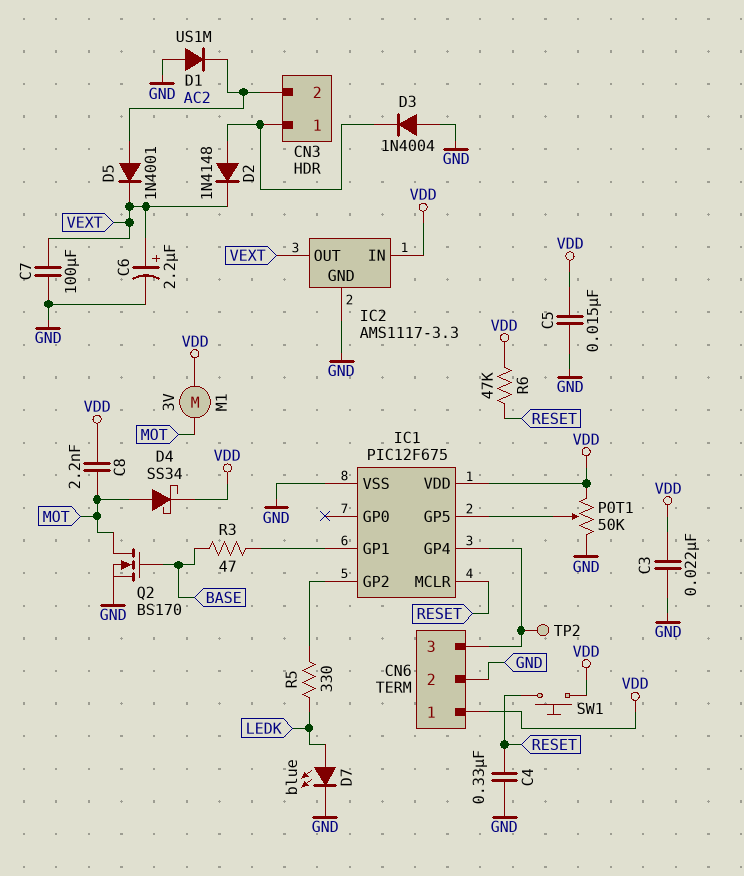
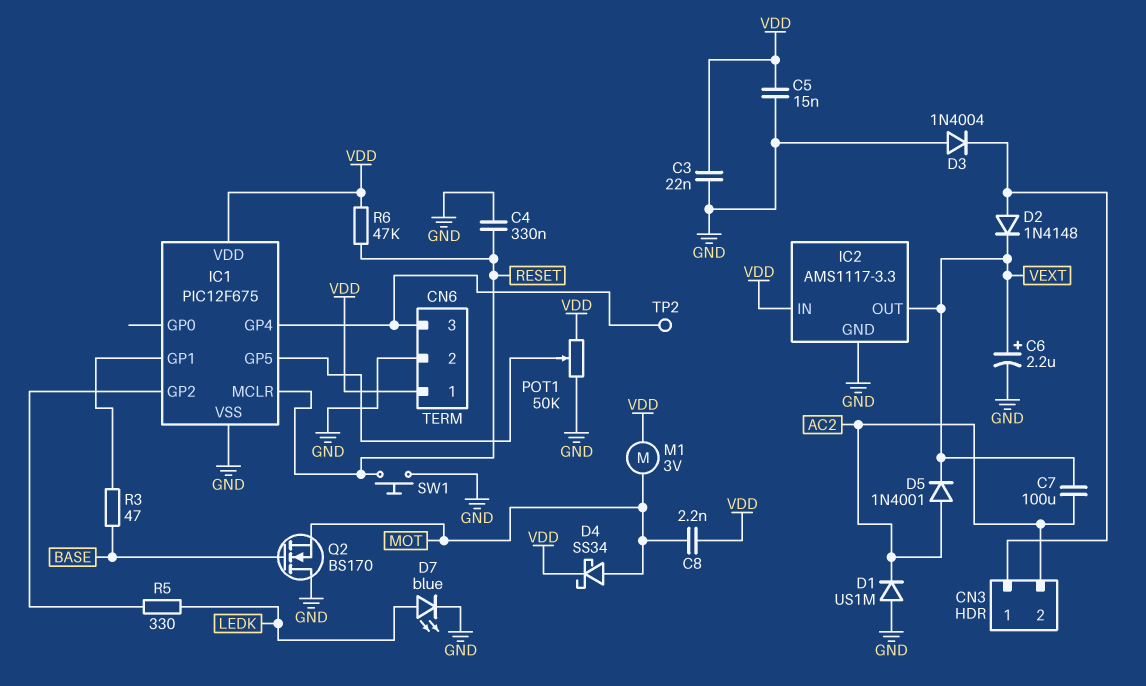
C7: 100uF (GND, VEXT) -> 100uF (AC2, VEXT)
Q2: NMOS BS170 (G BASE, D MOT, S GND) -> NMOS BS170 (G BASE, D GND, S MOT)
SW1: button (RESET, VDD) -> button (GND, RESET)

